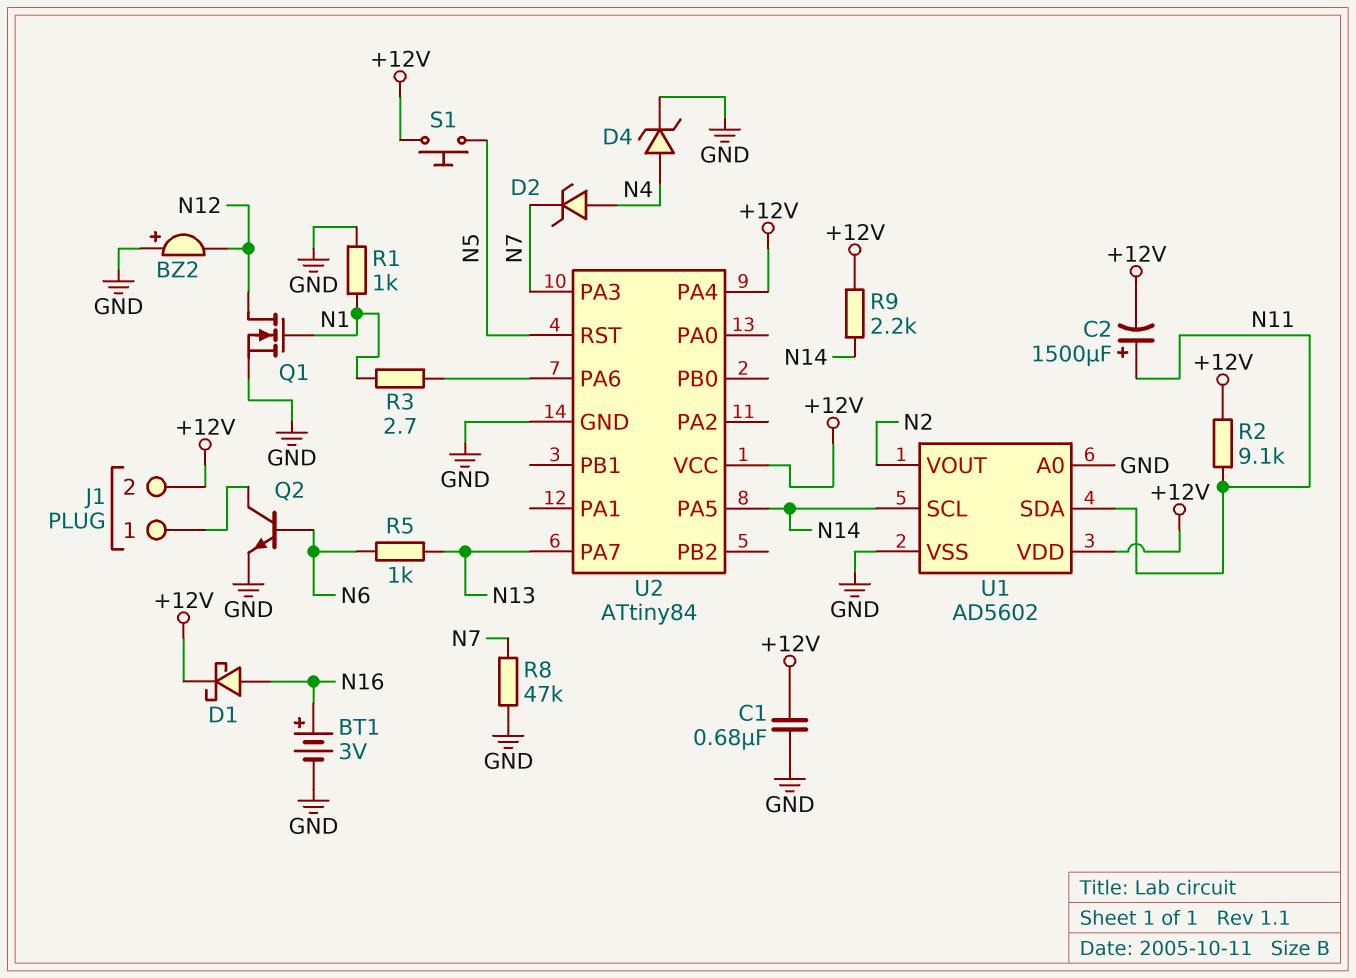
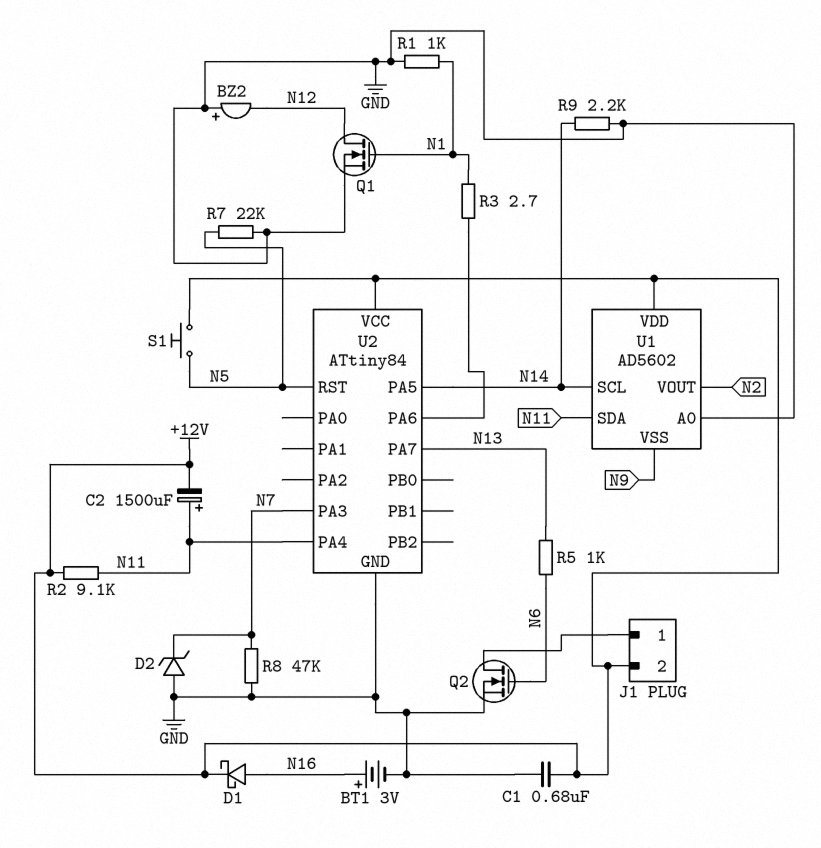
D2: zener (A N4, K N7) -> zener (A GND, K N7)
D4: zener (A N4, K GND) -> none
Q2: NPN (B N6, C J1/1, E GND) -> NMOS (G N6, D J1/1, S GND)
R7: none -> 22k (GND, N5)
R9: 2.2k (+12V, N14) -> 2.2k (GND, N14)
U1 pin VSS: GND -> N9
U2 pin PA4: +12V -> N11

